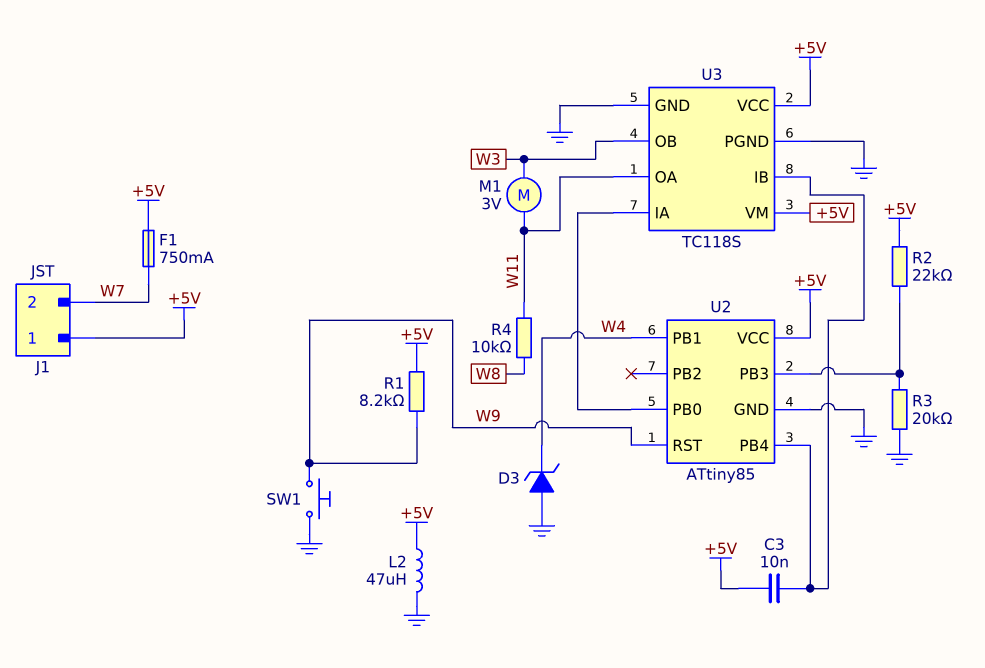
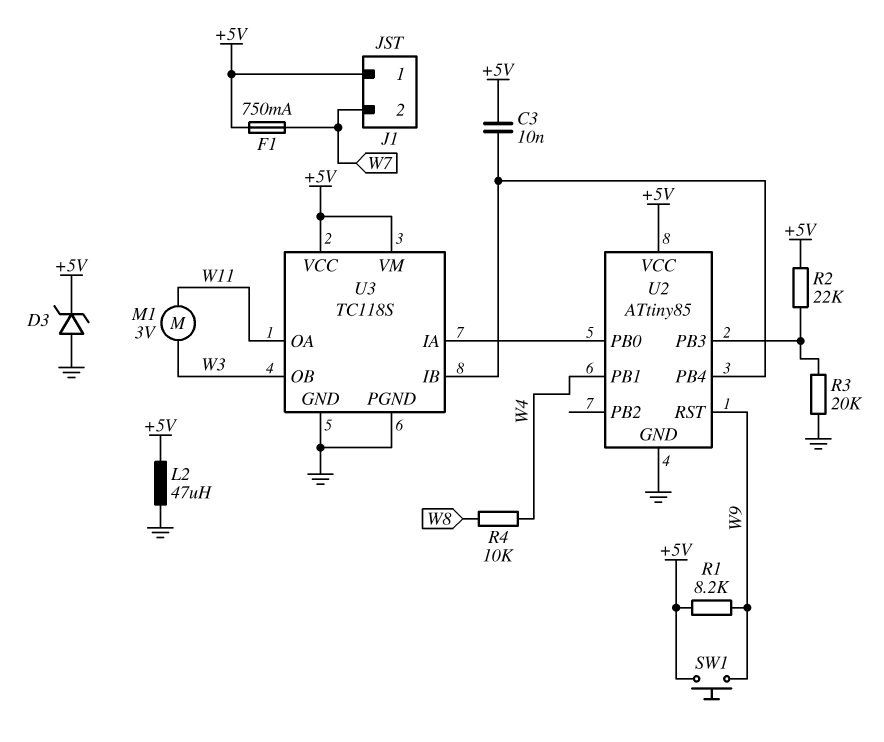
D3: zener (A GND, K W4) -> zener (A GND, K +5V)
R4: 10k (W8, W11) -> 10k (W4, W8)
SW1: button (GND, W9) -> button (+5V, W9)

